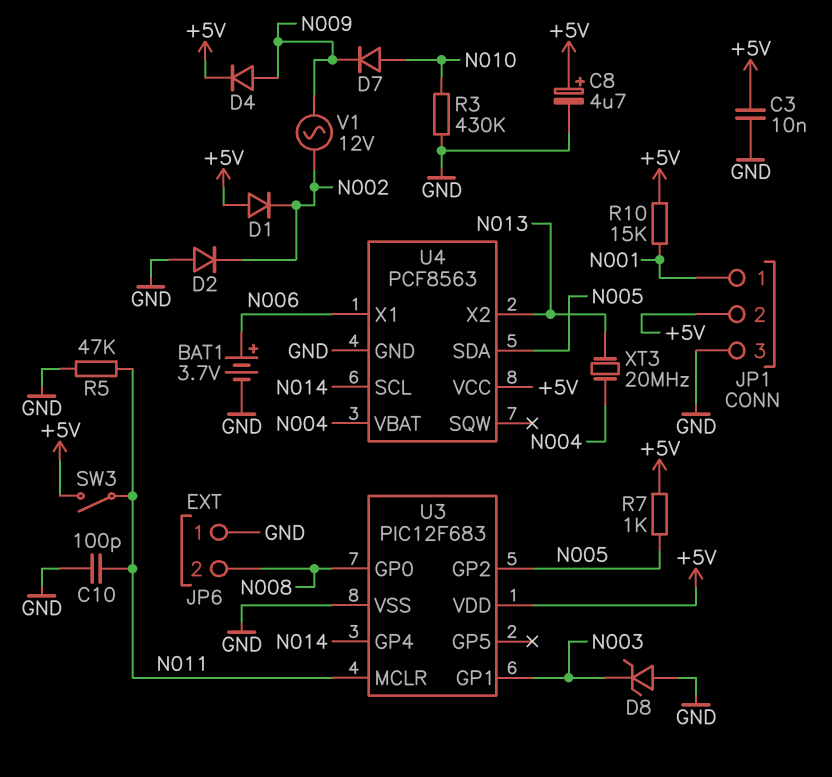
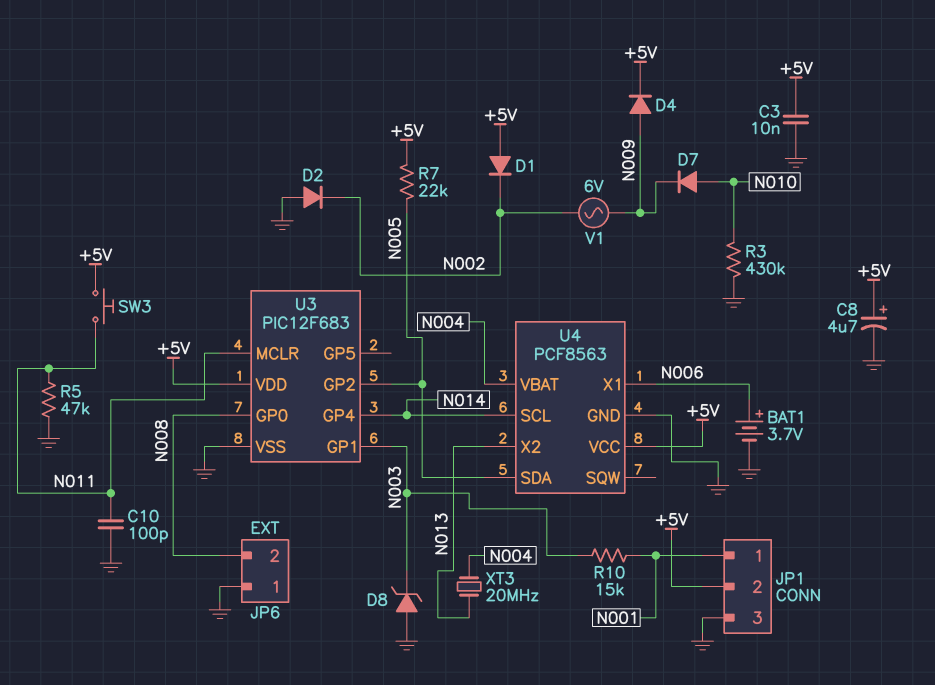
R7: 1k (+5V, N005) -> 22k (+5V, N005)
R10: 15k (+5V, N001) -> 15k (N001, N003)
SW3: switch (+5V, N011) -> button (+5V, N011)
V1: AC 12V (N002, N009) -> AC 6V (N002, N009)

